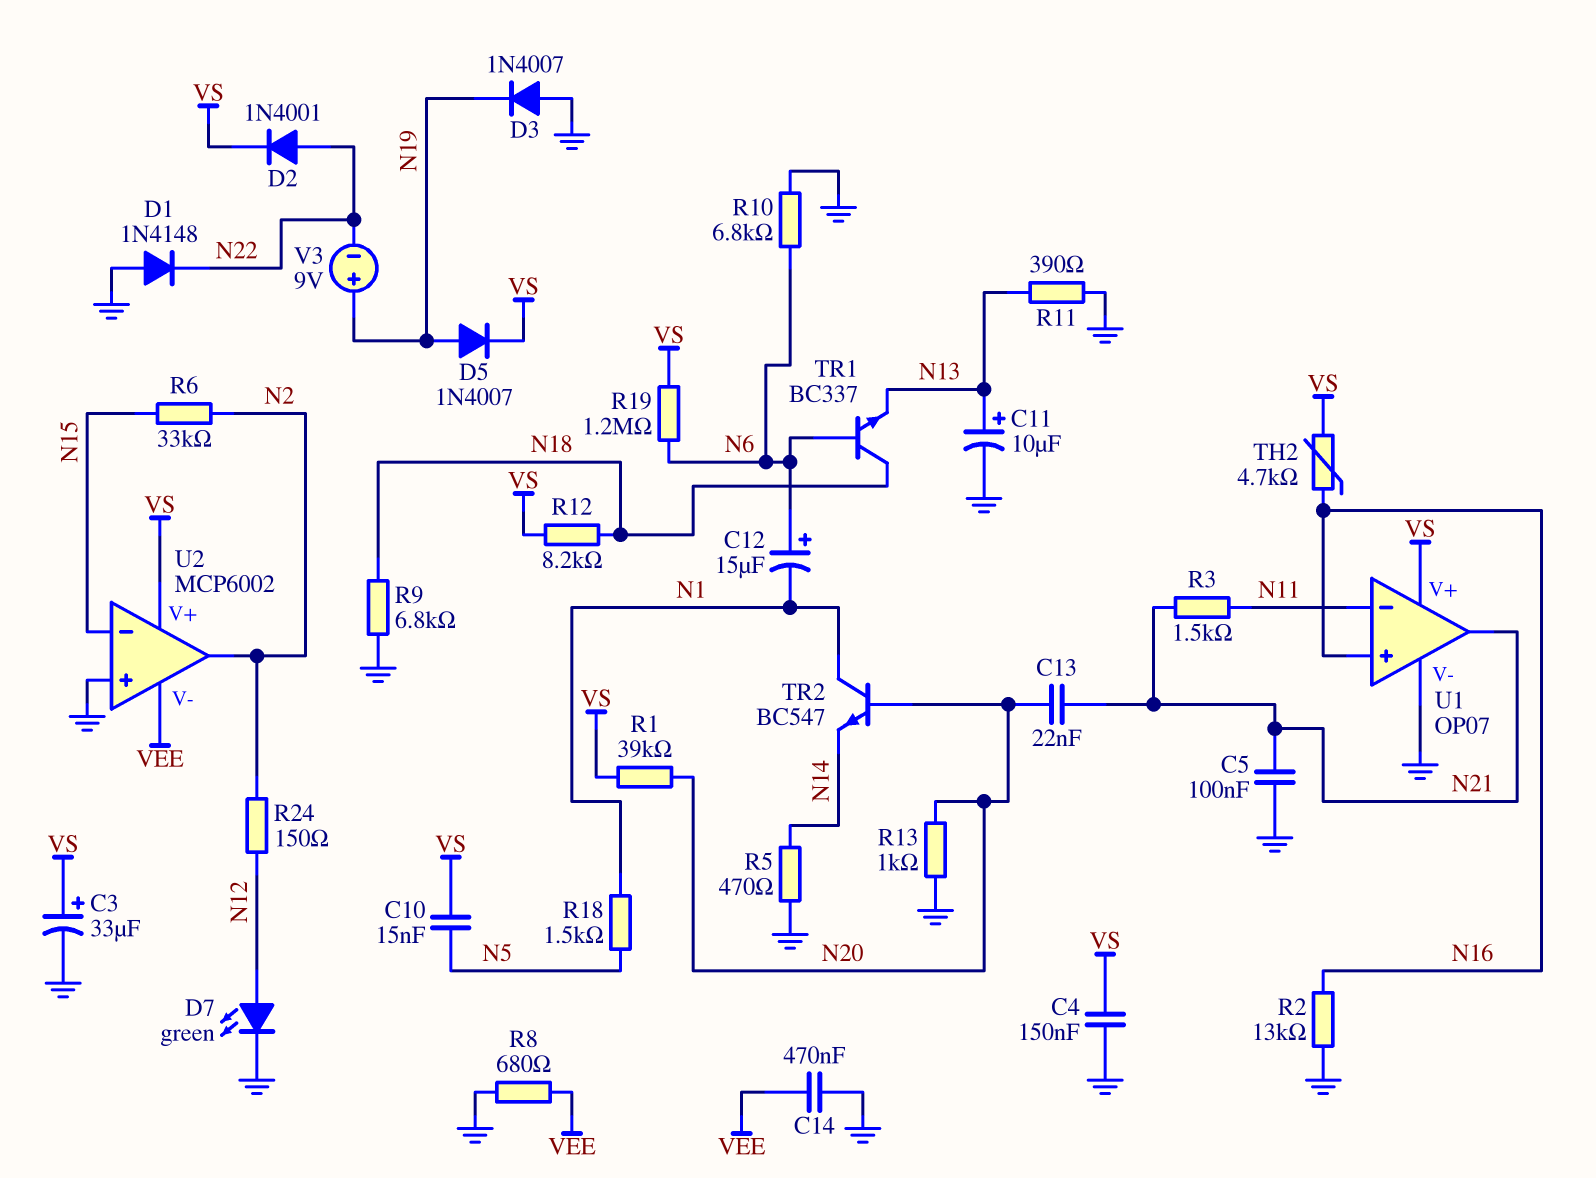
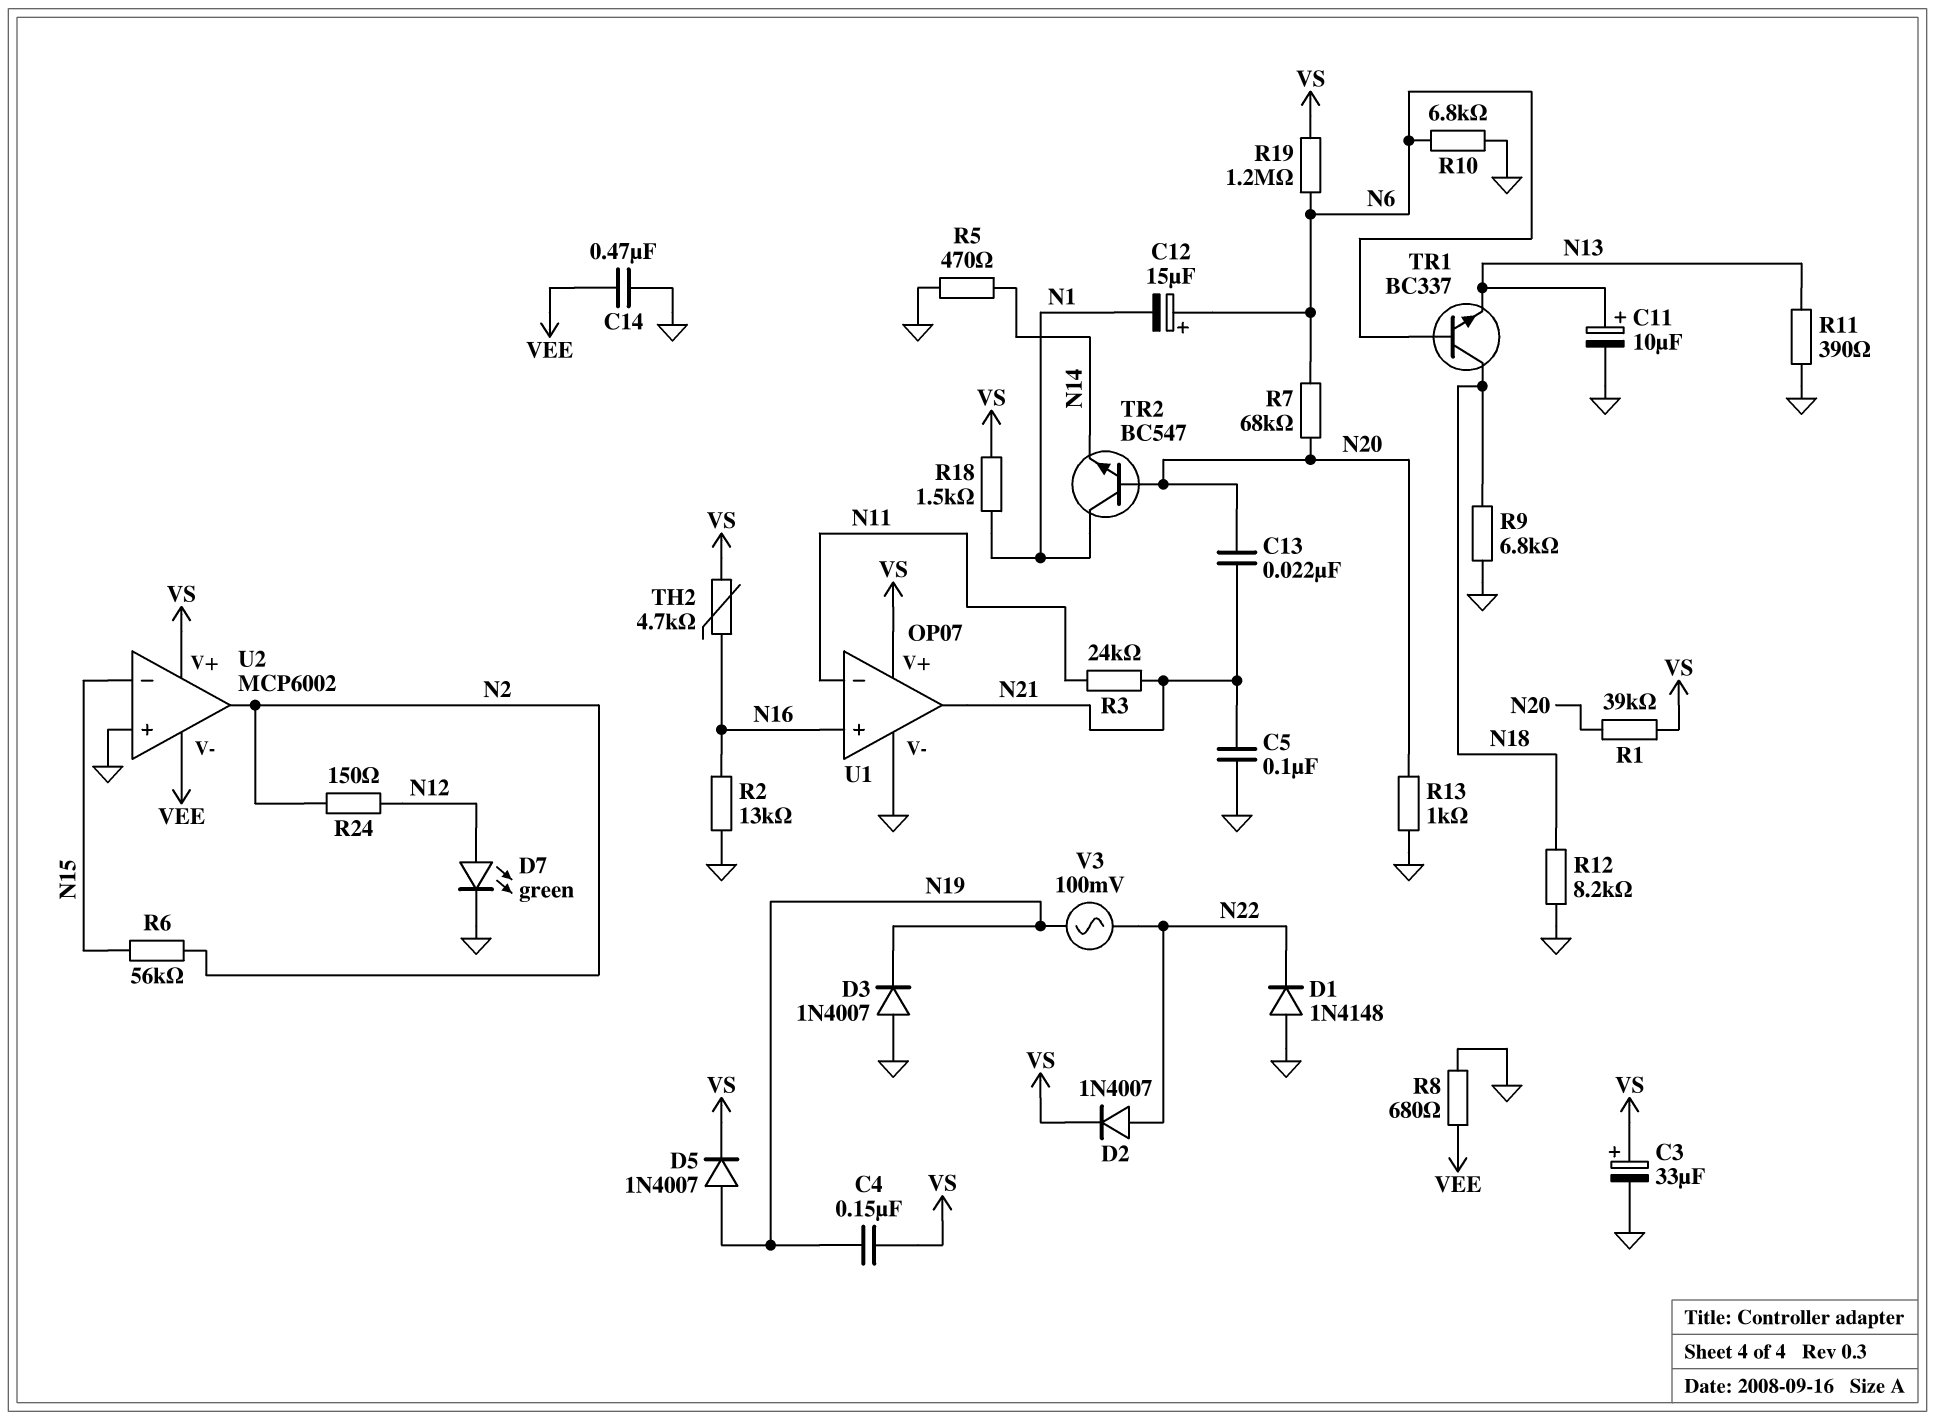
C4: 150nF (GND, VS) -> 150nF (N19, VS)
C10: 15nF (N5, VS) -> none
D2: diode 1N4001 (A N22, K VS) -> diode 1N4007 (A N22, K VS)
R3: 1.5k (N11, N21) -> 24k (N11, N21)
R6: 33k (N2, N15) -> 56k (N2, N15)
R7: none -> 68k (N6, N20)
R12: 8.2k (N18, VS) -> 8.2k (GND, N18)
R18: 1.5k (N1, N5) -> 1.5k (N1, VS)
V3: 9V (plus N19, minus N22) -> AC 100mV (N19, N22)

